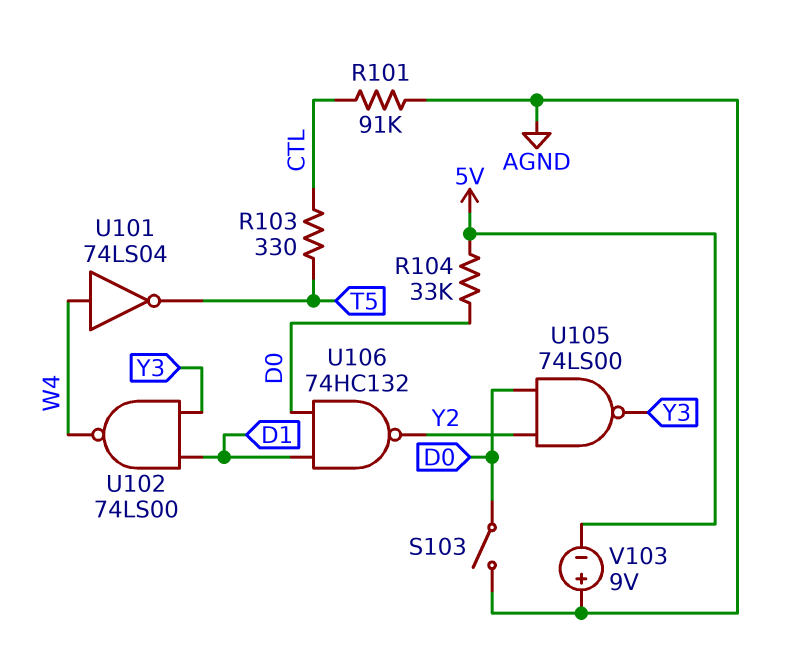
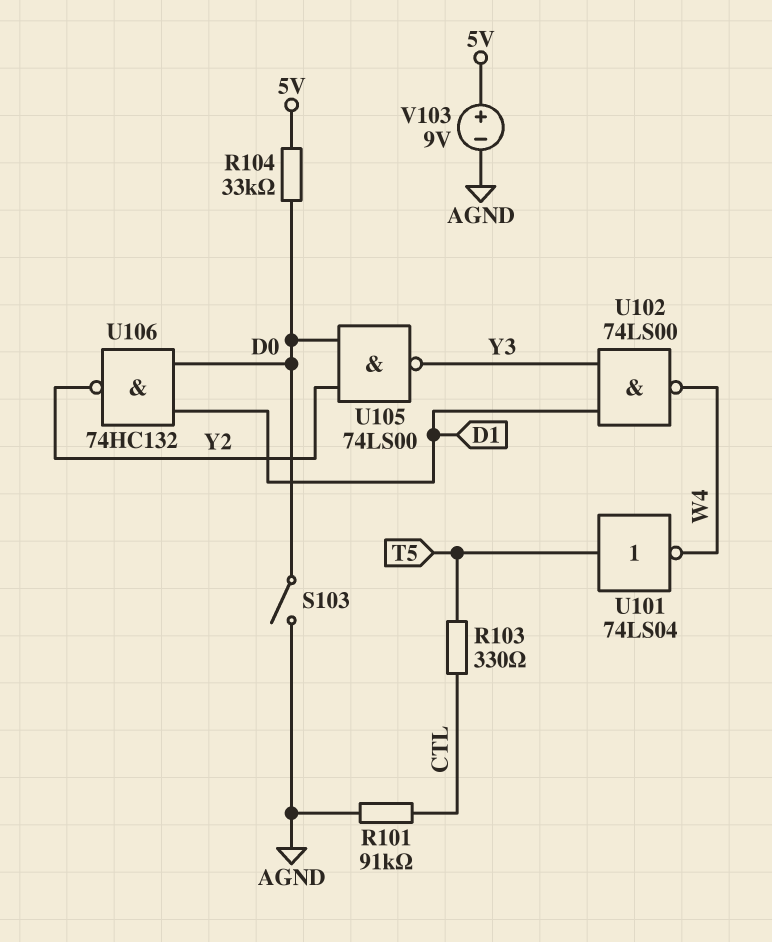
U101: NOT 74LS04 (in W4, out T5) -> NOT 74LS04 (in T5, out W4)
V103: 9V (plus AGND, minus 5V) -> 9V (plus 5V, minus AGND)

